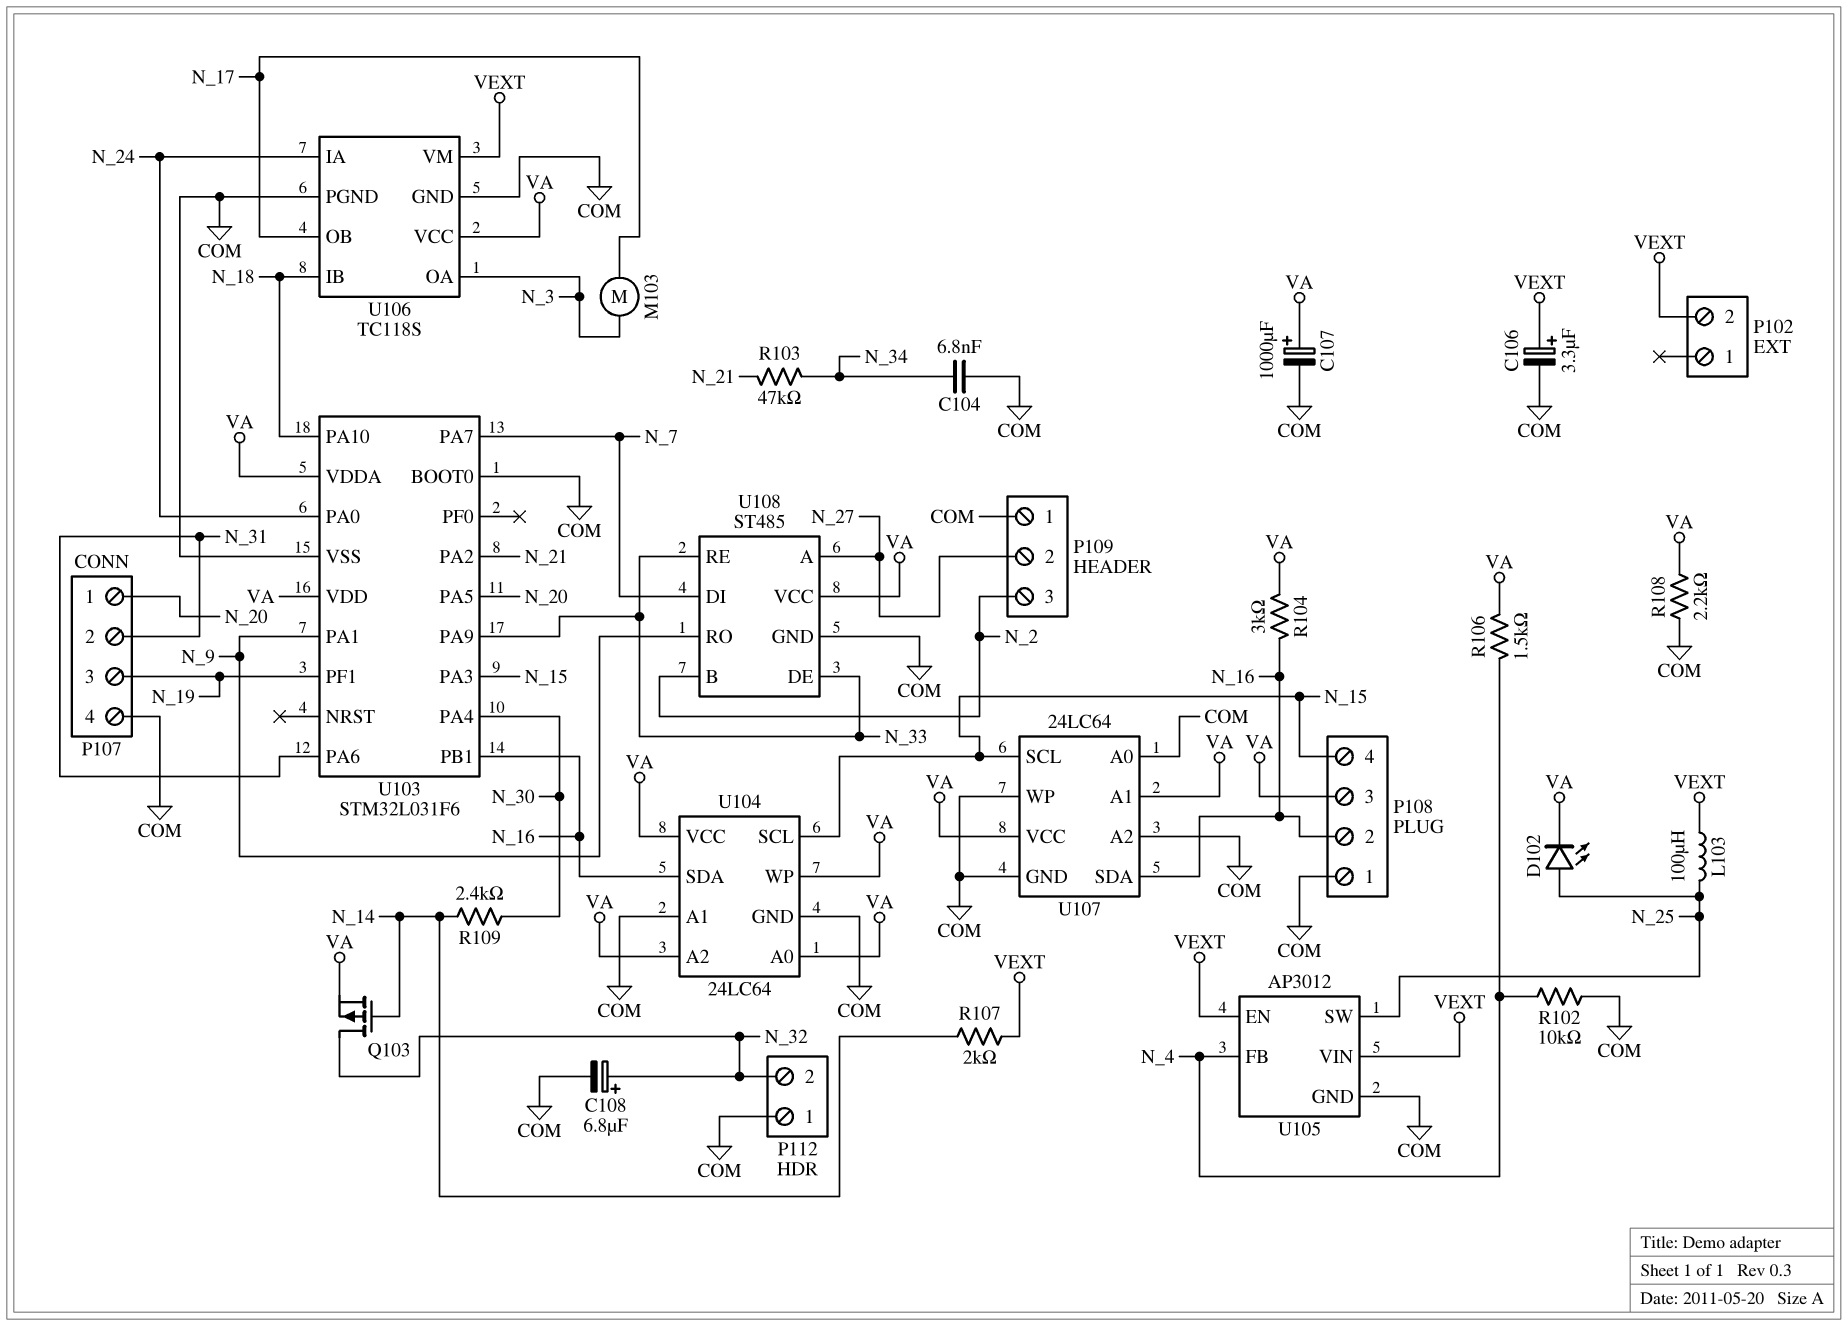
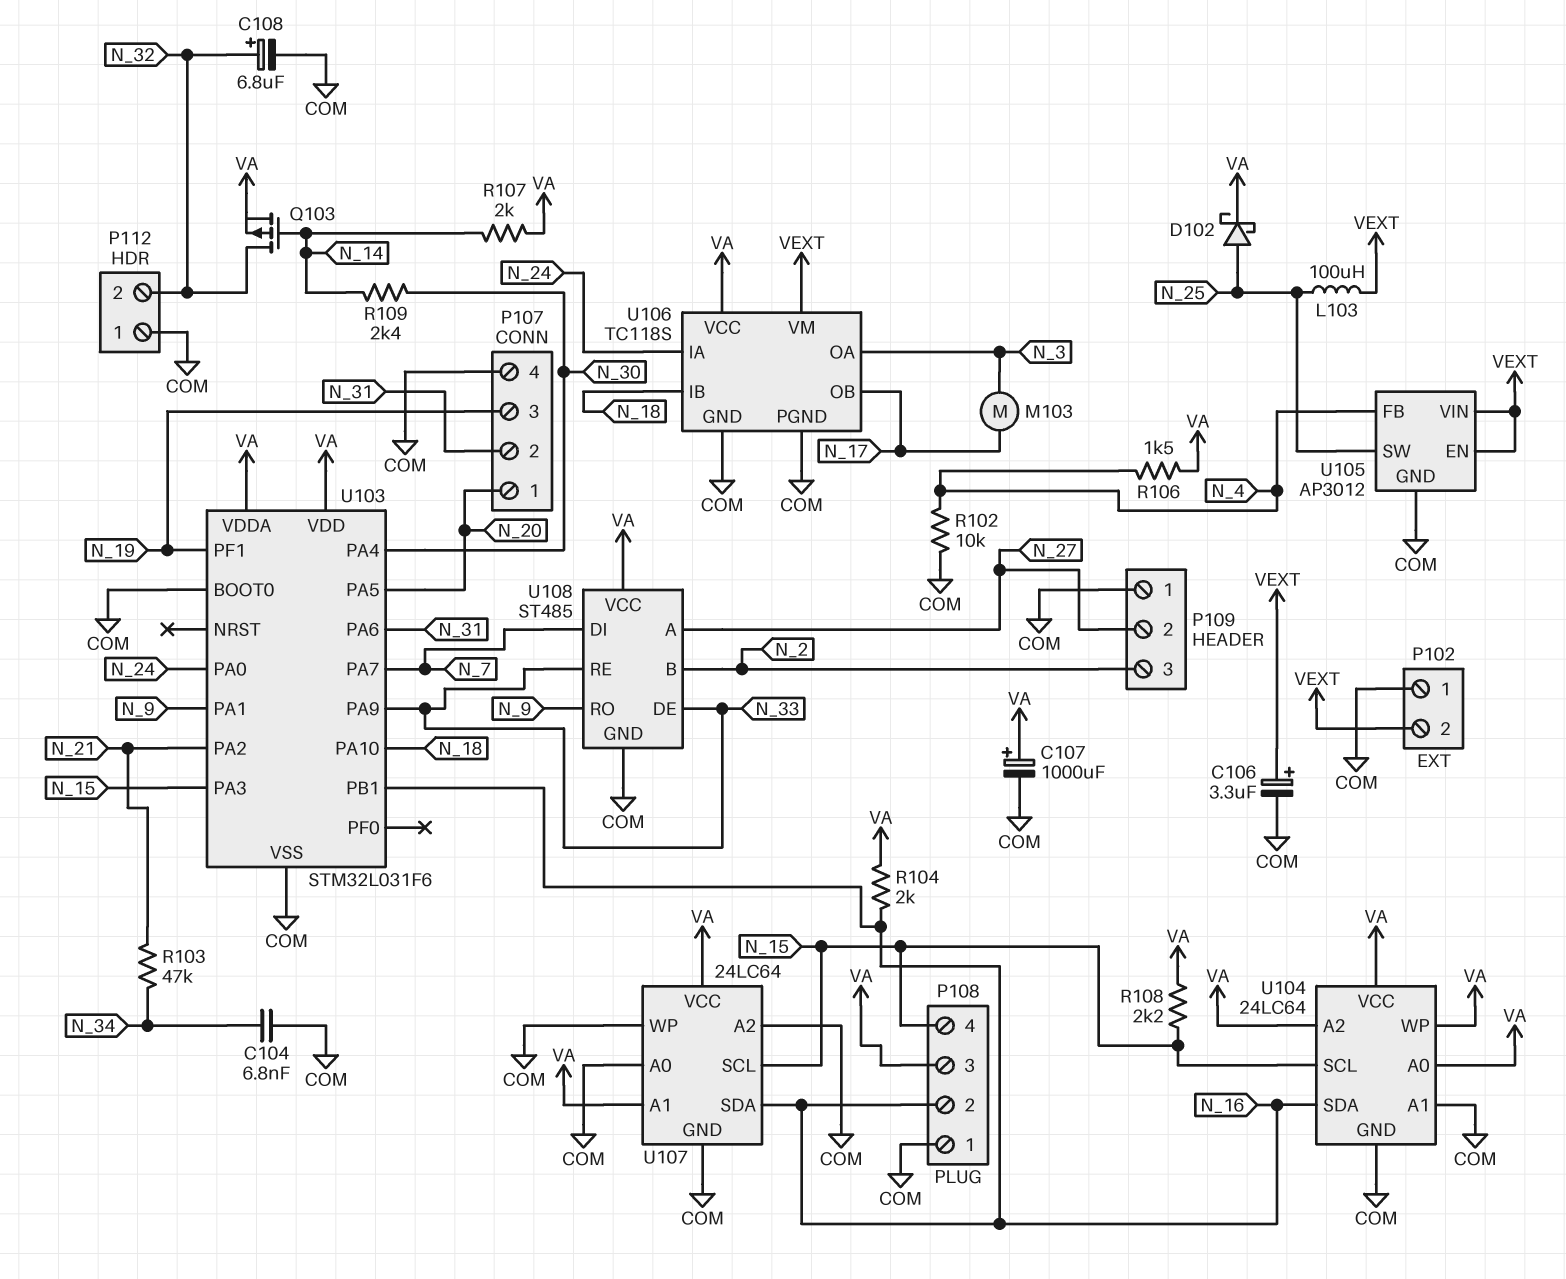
D102: LED (A N_25, K VA) -> schottky (A N_25, K VA)
P102 pin 1: none -> COM
R104: 3k (N_16, VA) -> 2k (N_16, VA)
R107: 2k (N_14, VEXT) -> 2k (N_14, VA)
R108: 2.2k (COM, VA) -> 2.2k (N_15, VA)

